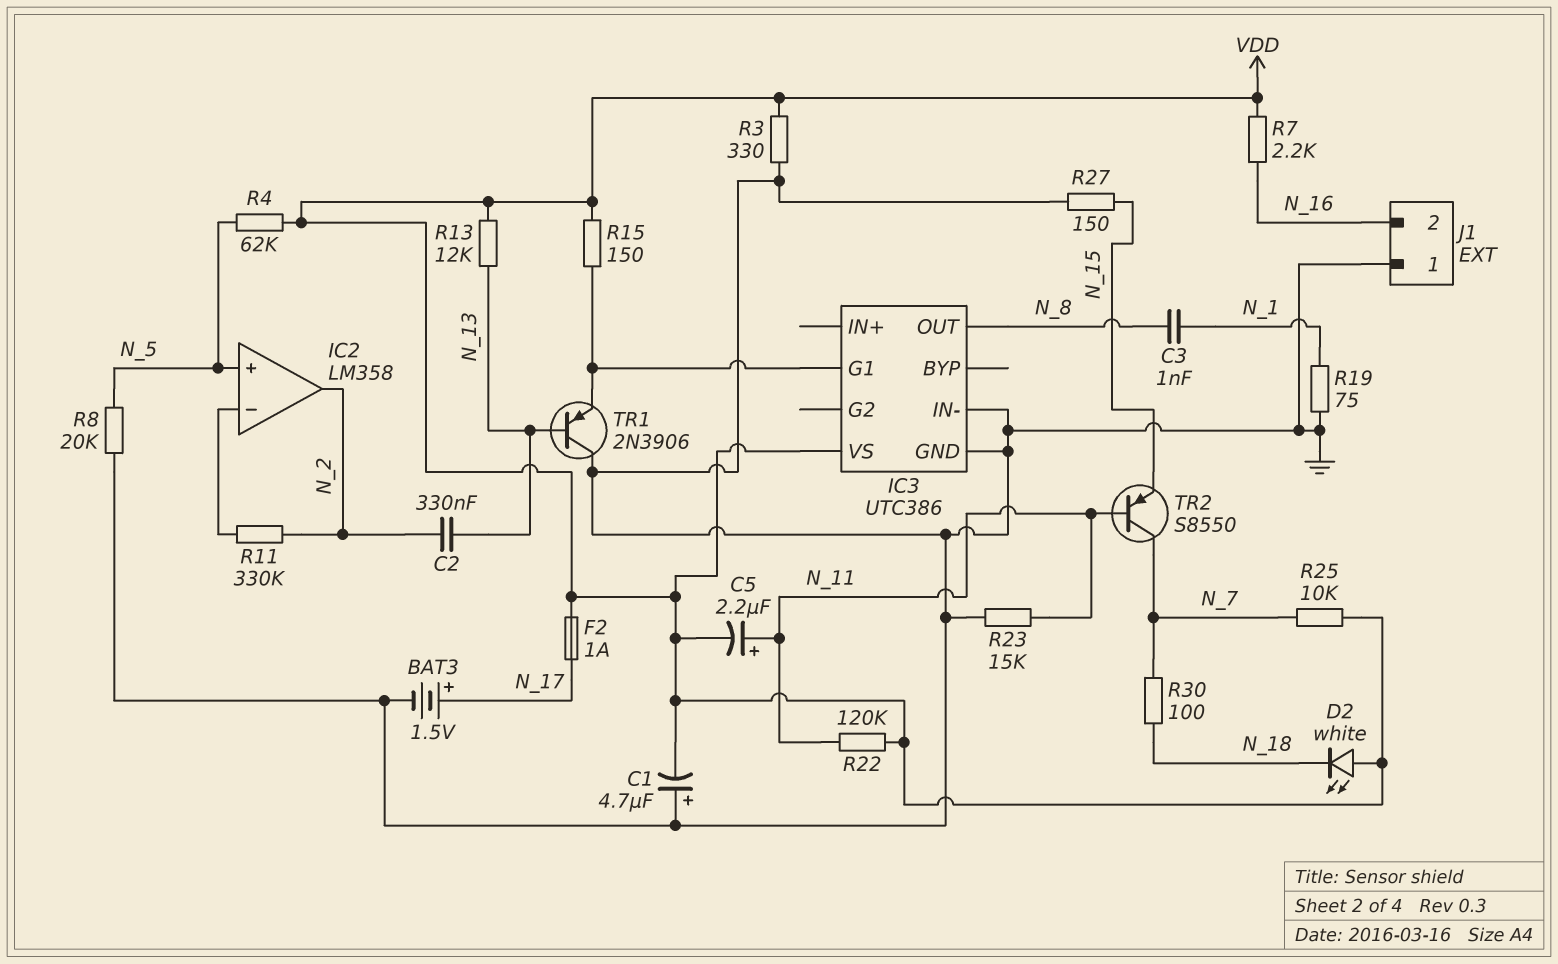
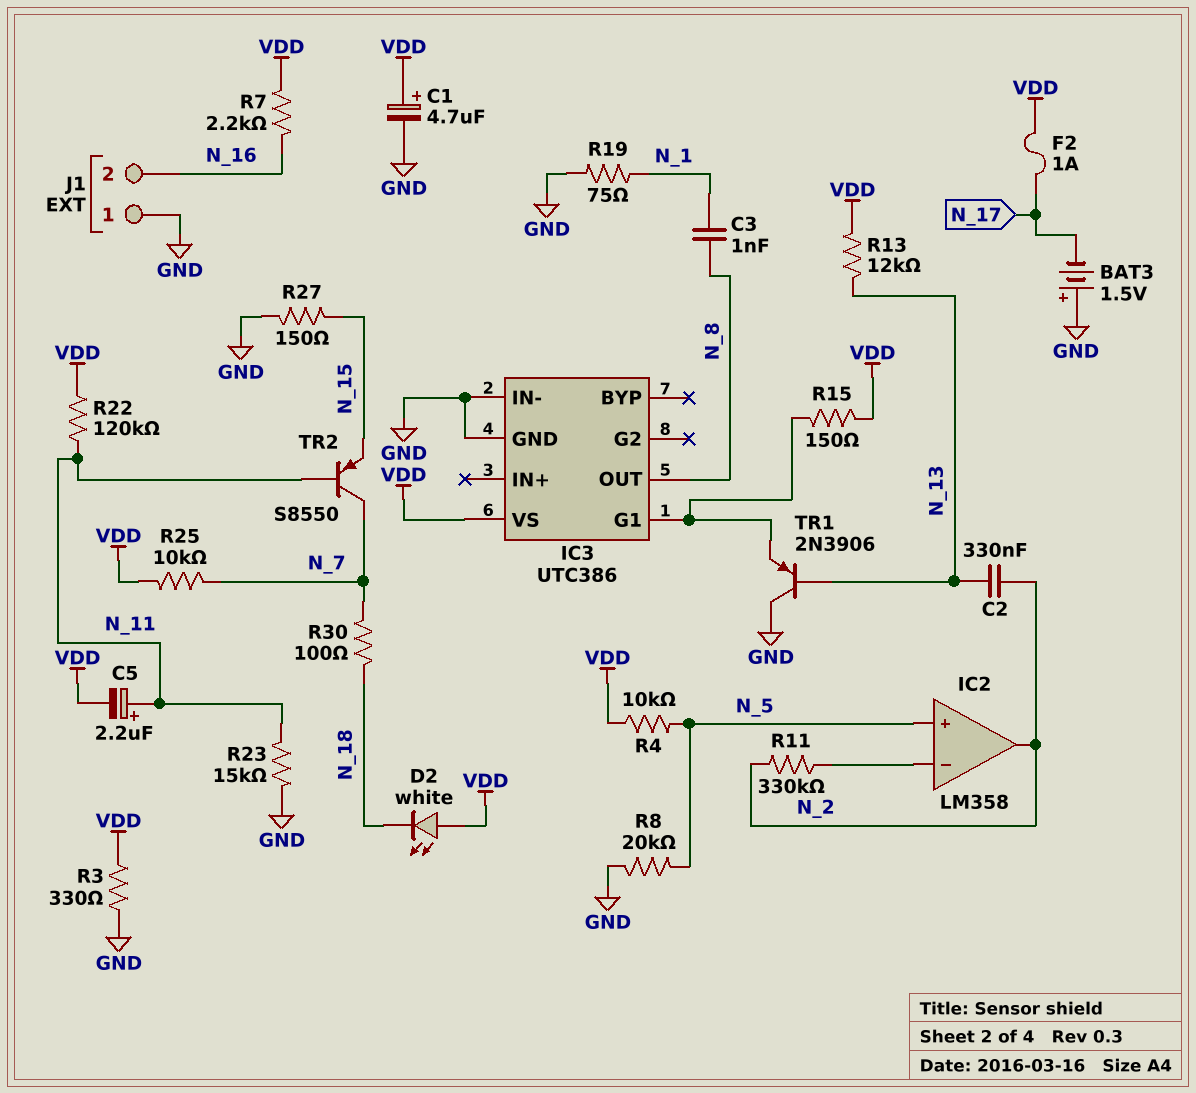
BAT3: 1.5V (plus N_17, minus GND) -> 1.5V (plus GND, minus N_17)
C1: 4.7uF (plus GND, minus VDD) -> 4.7uF (plus VDD, minus GND)
R4: 62k (N_5, VDD) -> 10k (N_5, VDD)

